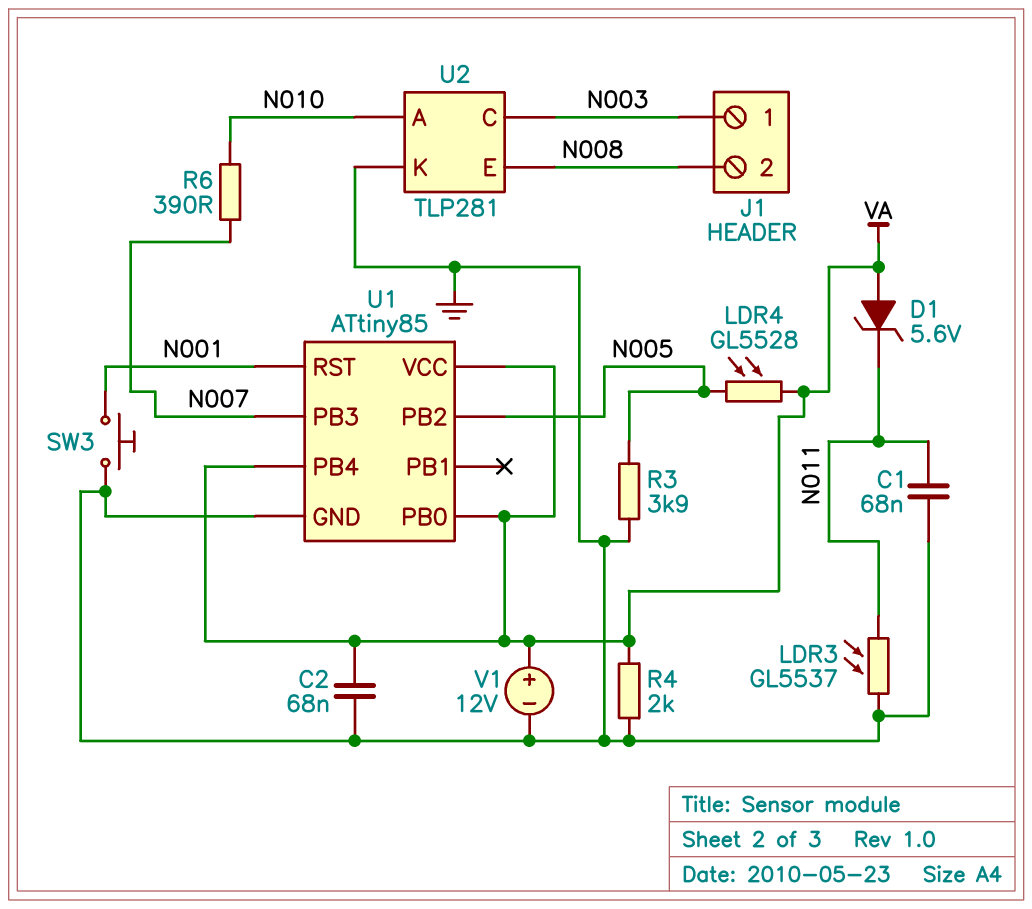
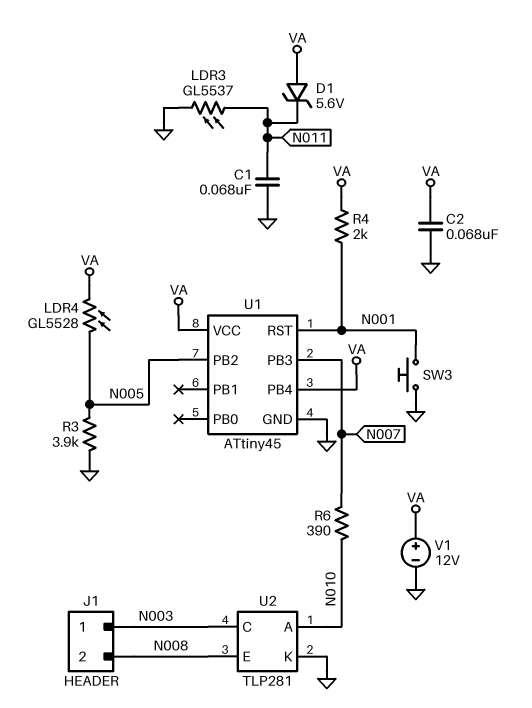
R4: 2k (GND, VA) -> 2k (N001, VA)
U1: ATtiny85 -> ATtiny45
U1 pin PB0: VA -> none

